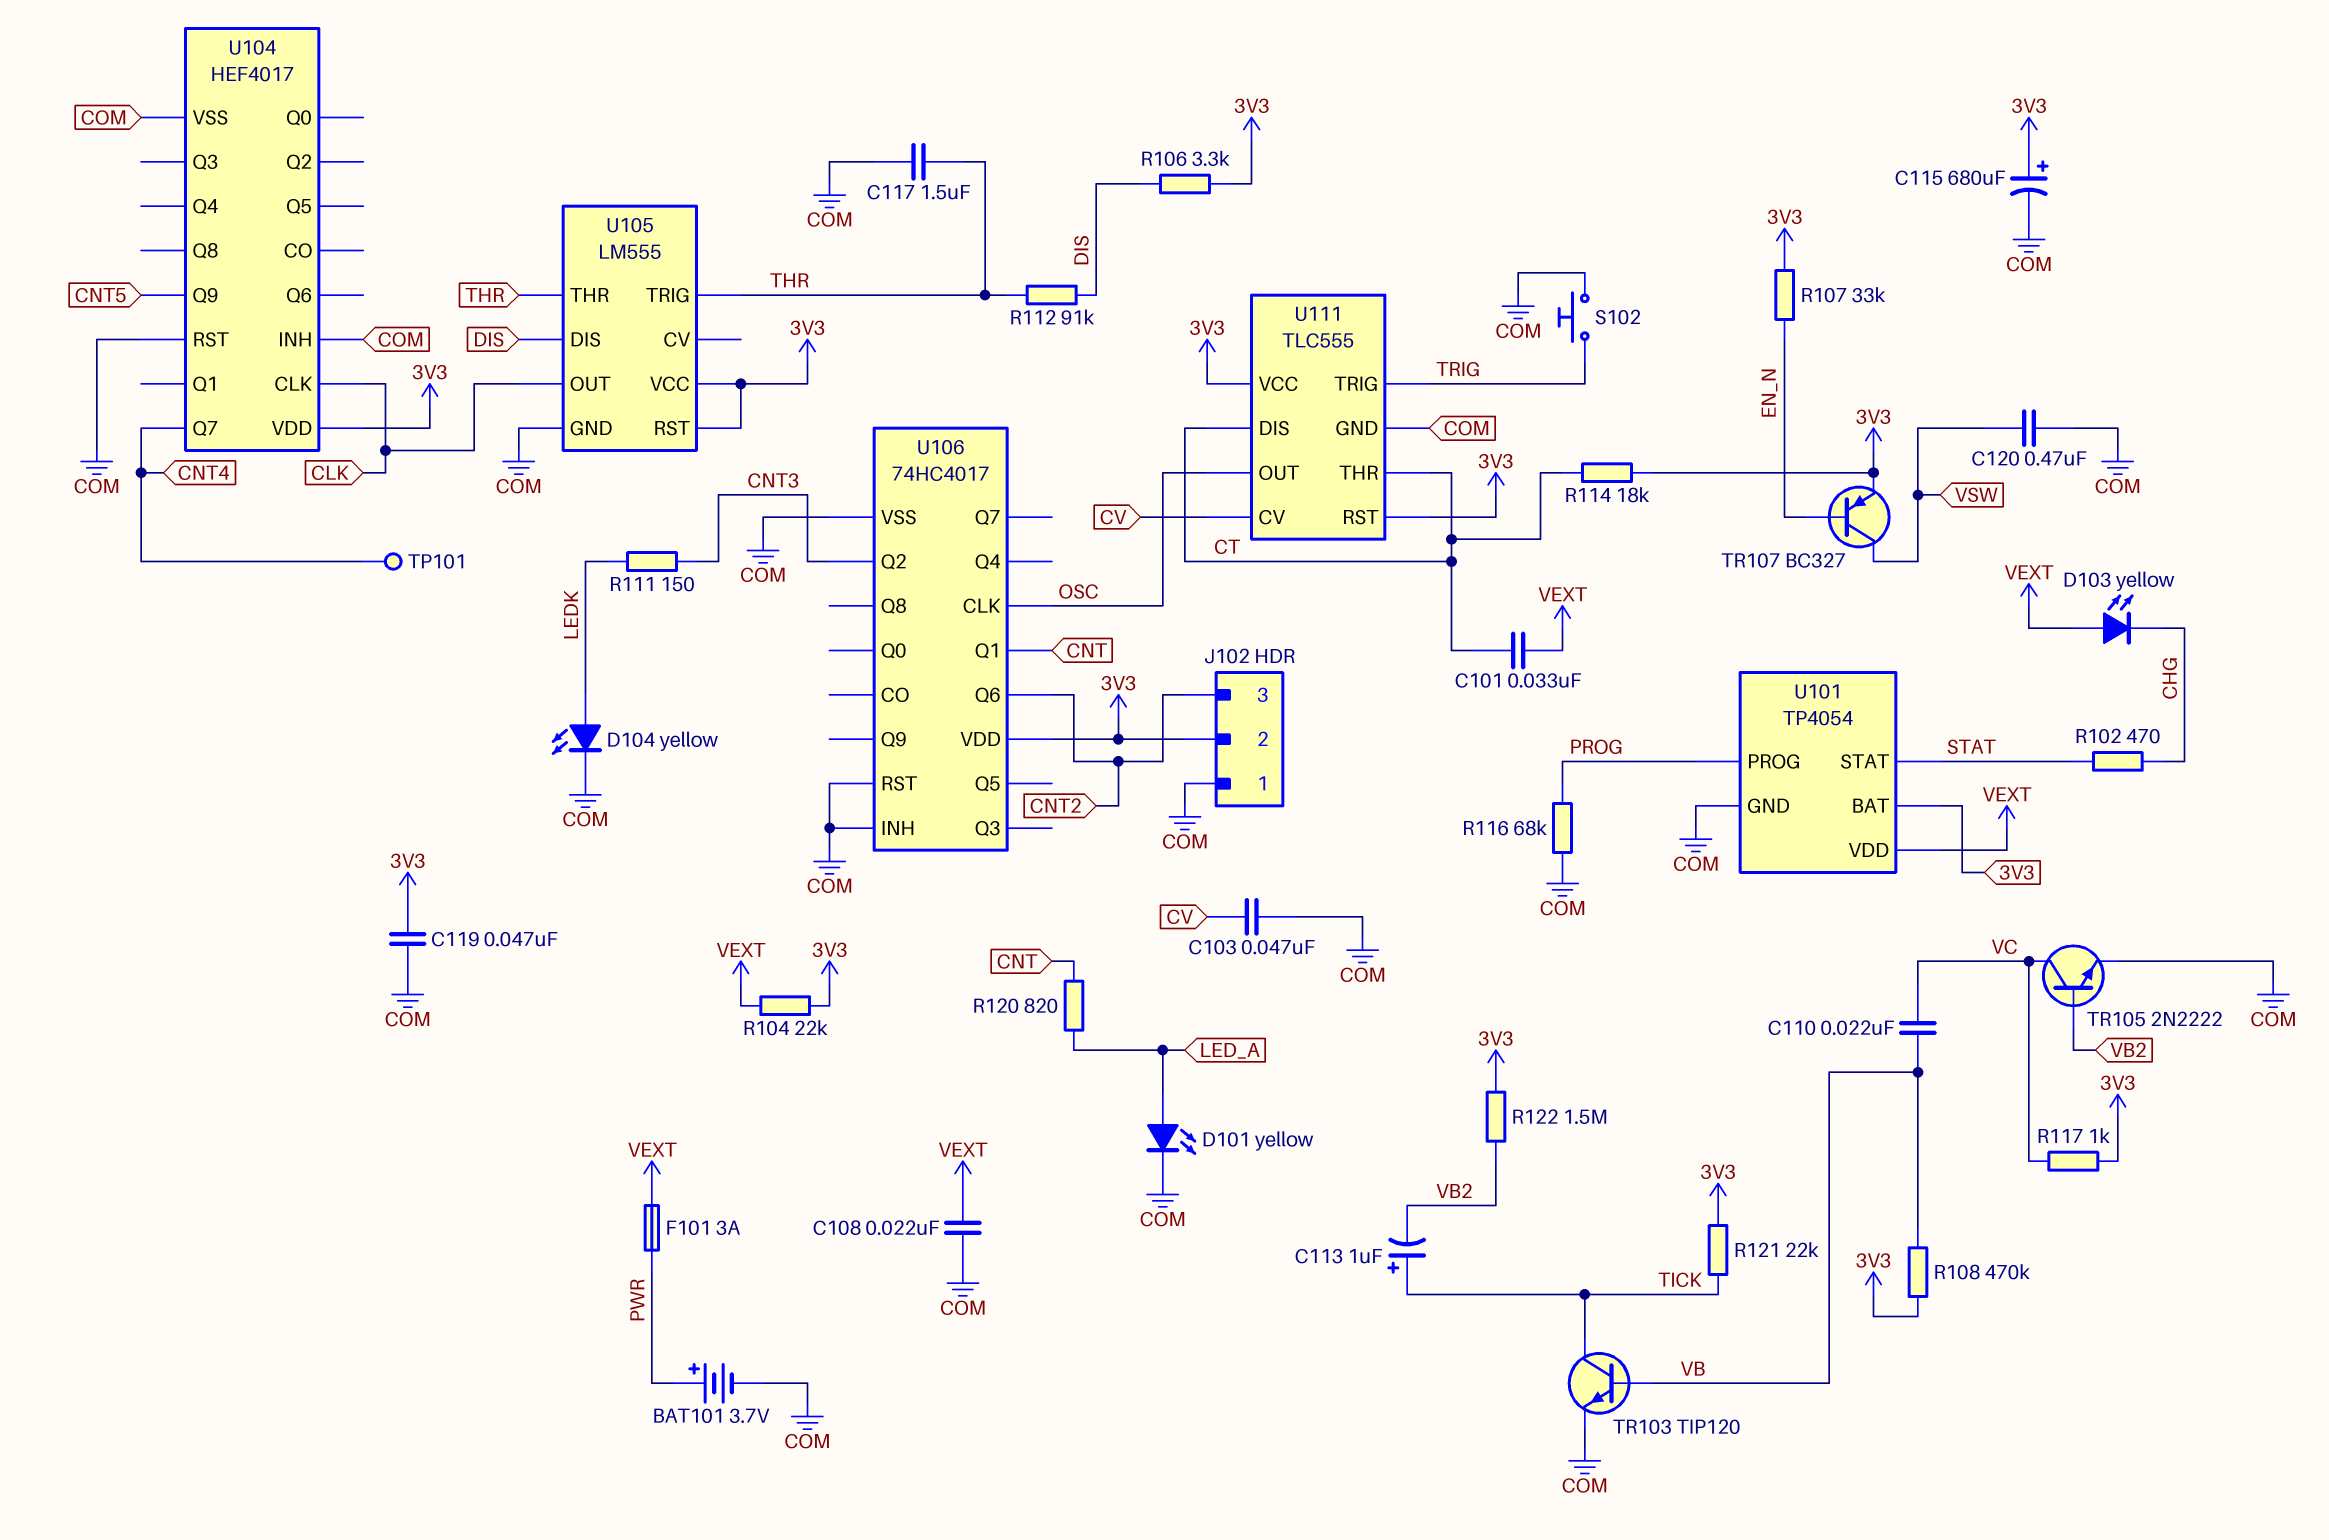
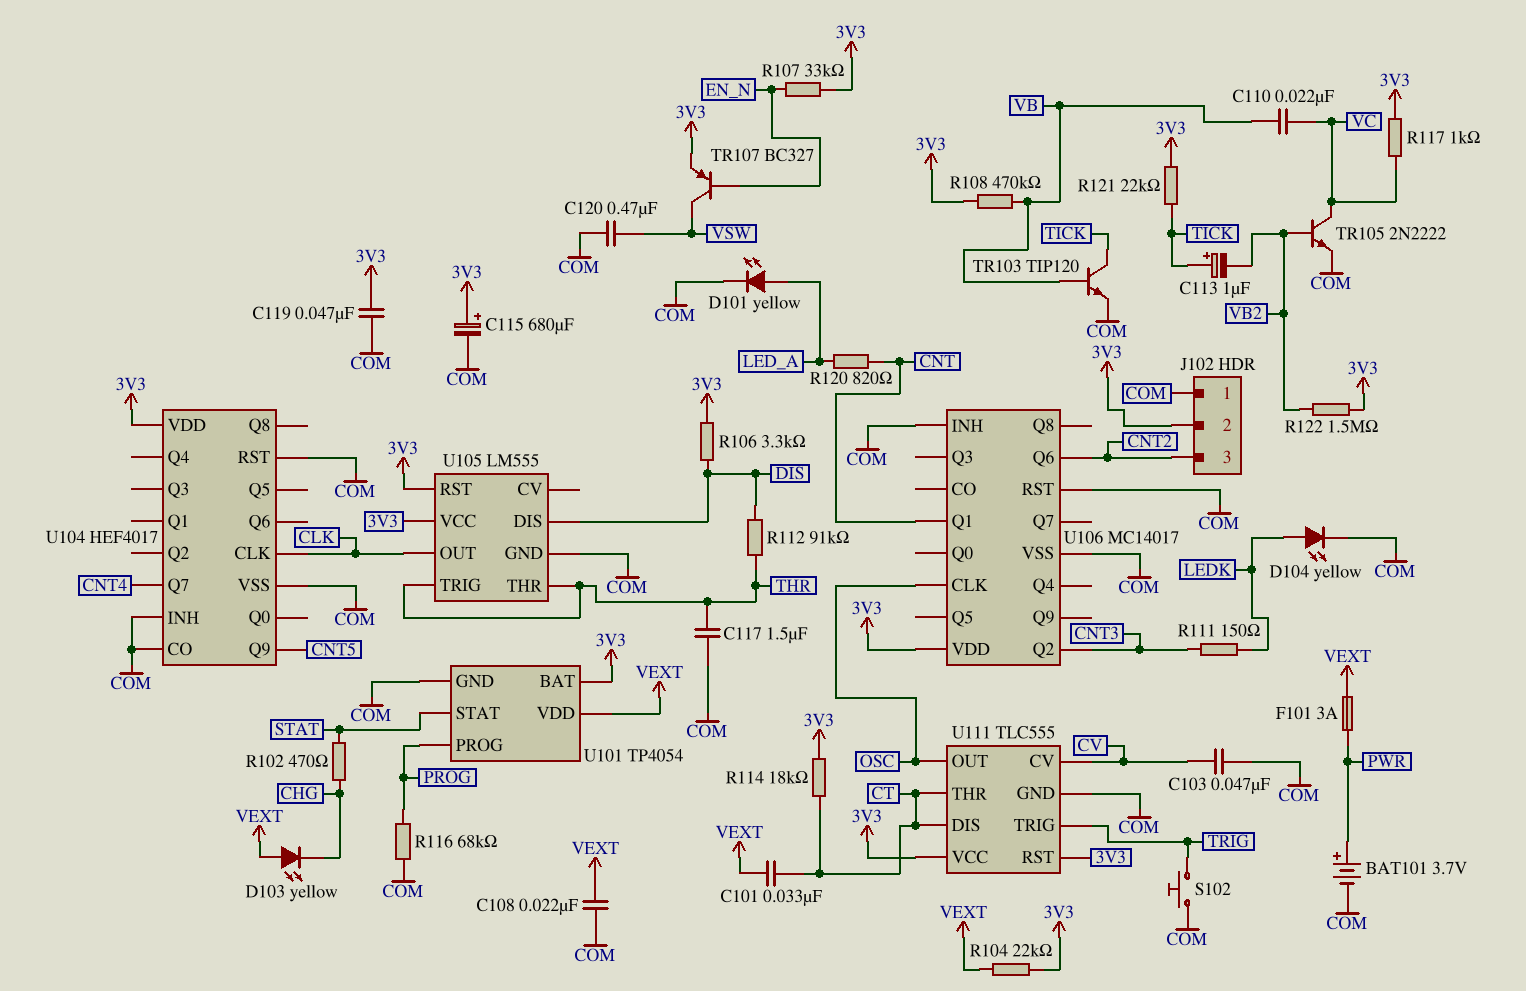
TP101: test point (CNT4) -> none
U104 pin CO: none -> COM
U106: 74HC4017 -> MC14017

